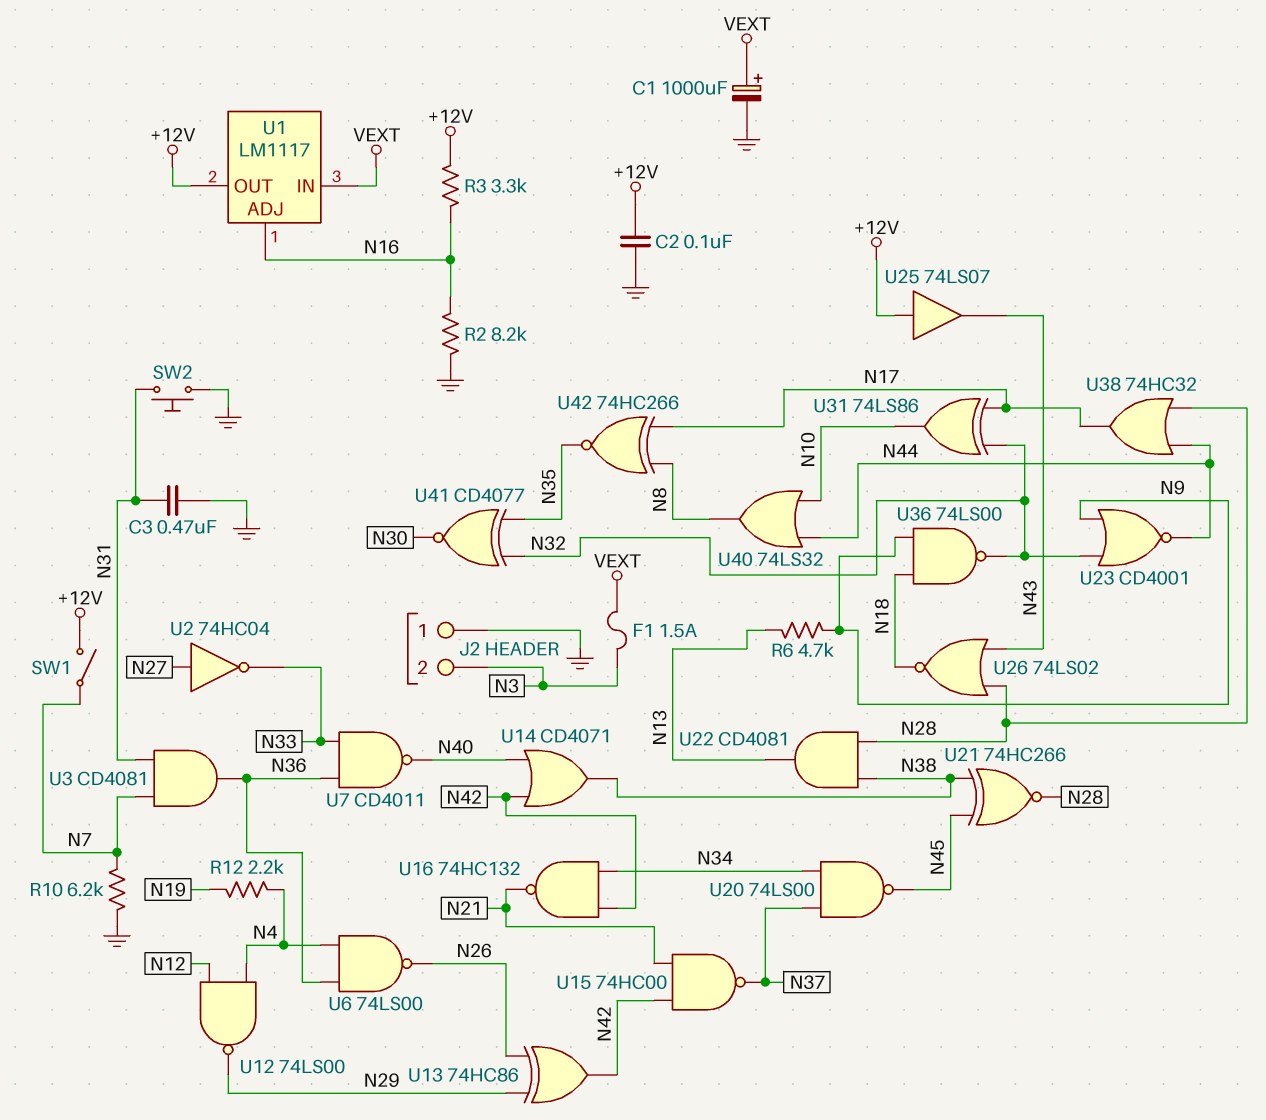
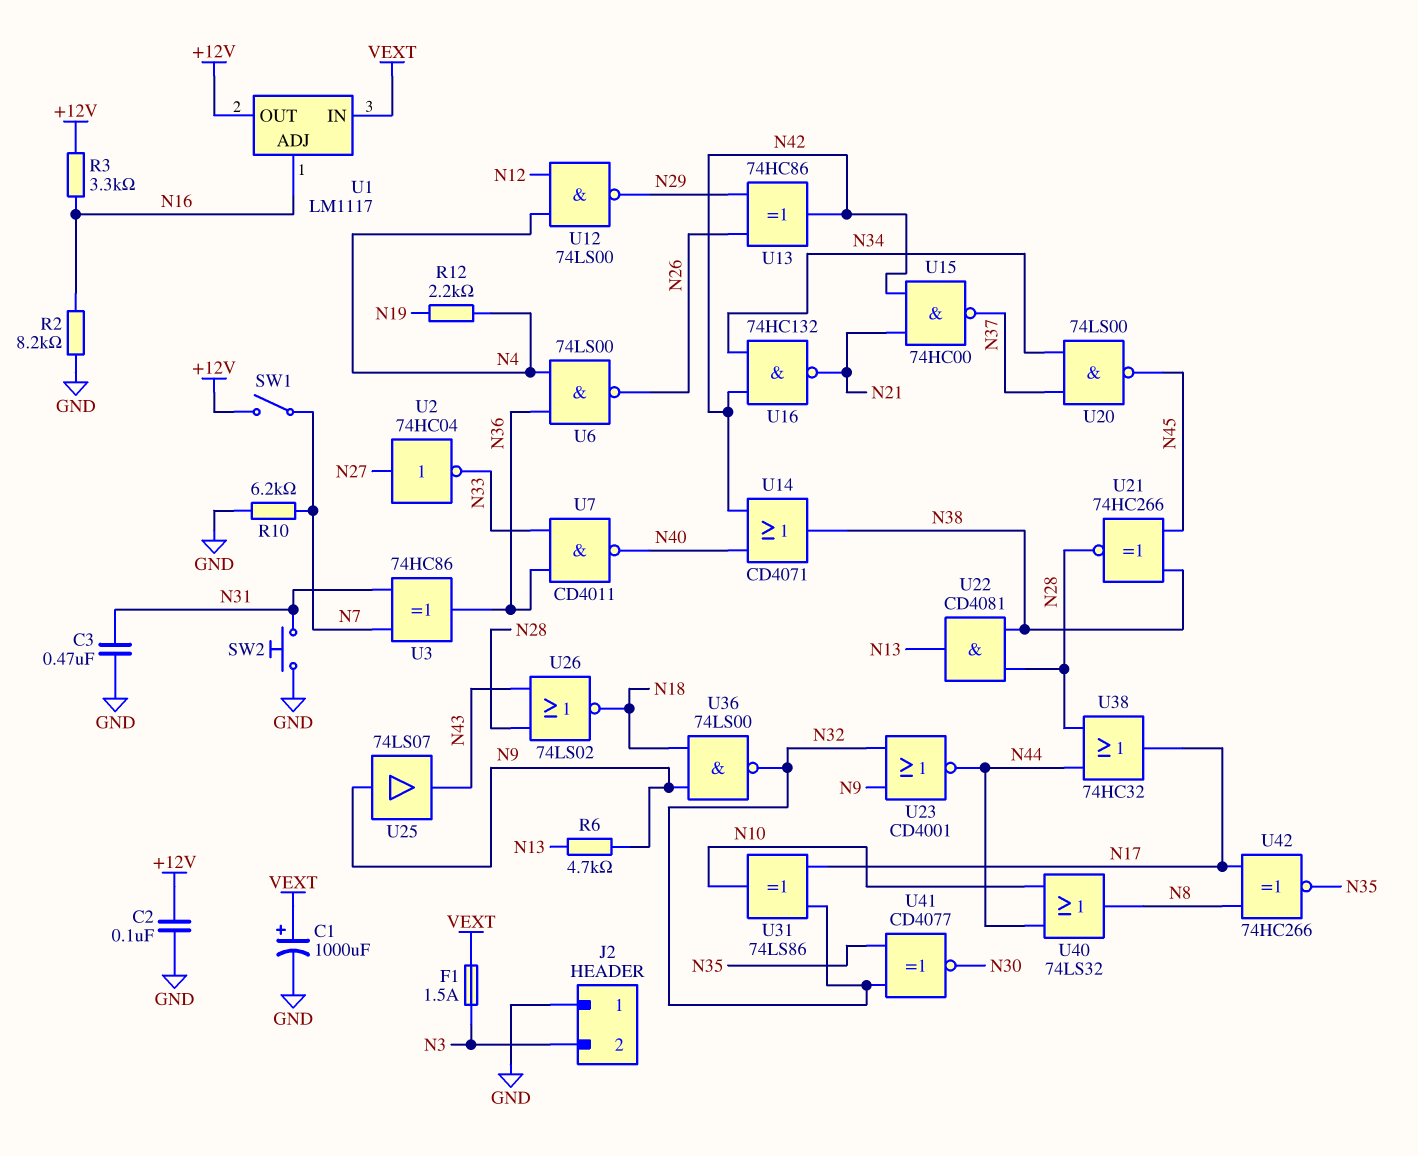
U3: AND CD4081 (in N7, in N31, out N36) -> XOR 74HC86 (in N7, in N31, out N36)
U25: buffer 74LS07 (in +12V, out N43) -> buffer 74LS07 (in N9, out N43)

